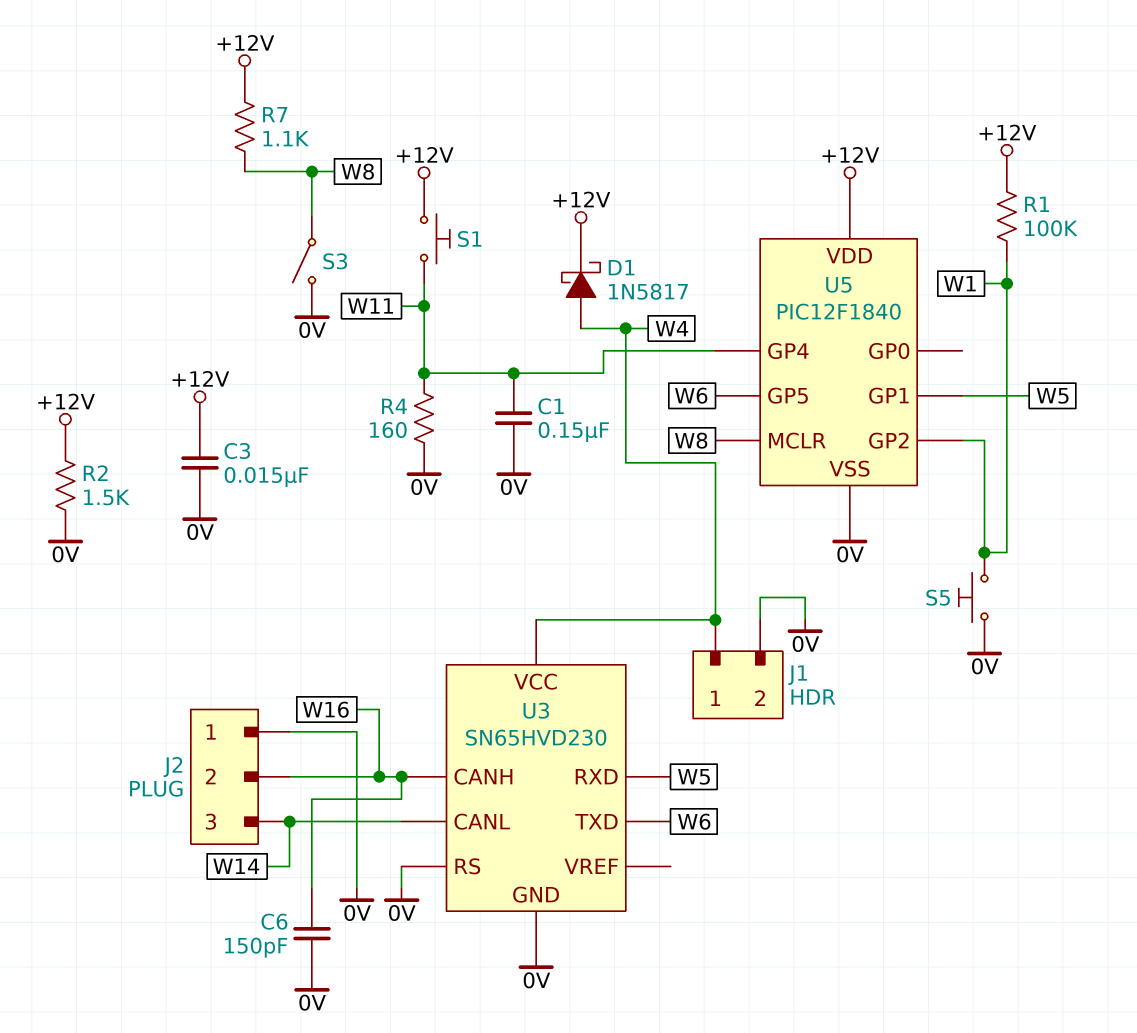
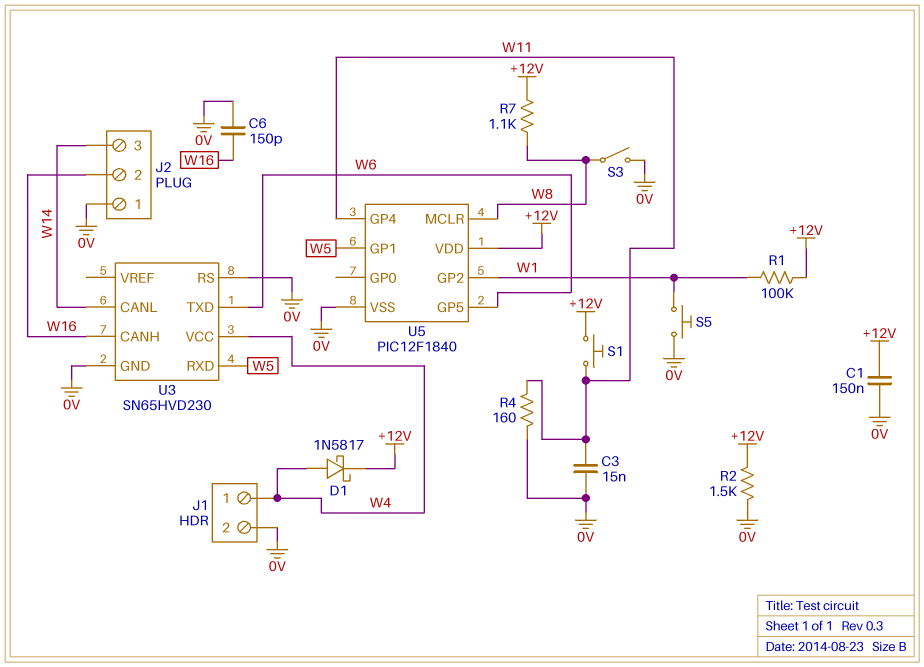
C1: 150nF (0V, W11) -> 150nF (+12V, 0V)
C3: 15nF (+12V, 0V) -> 15nF (0V, W11)

